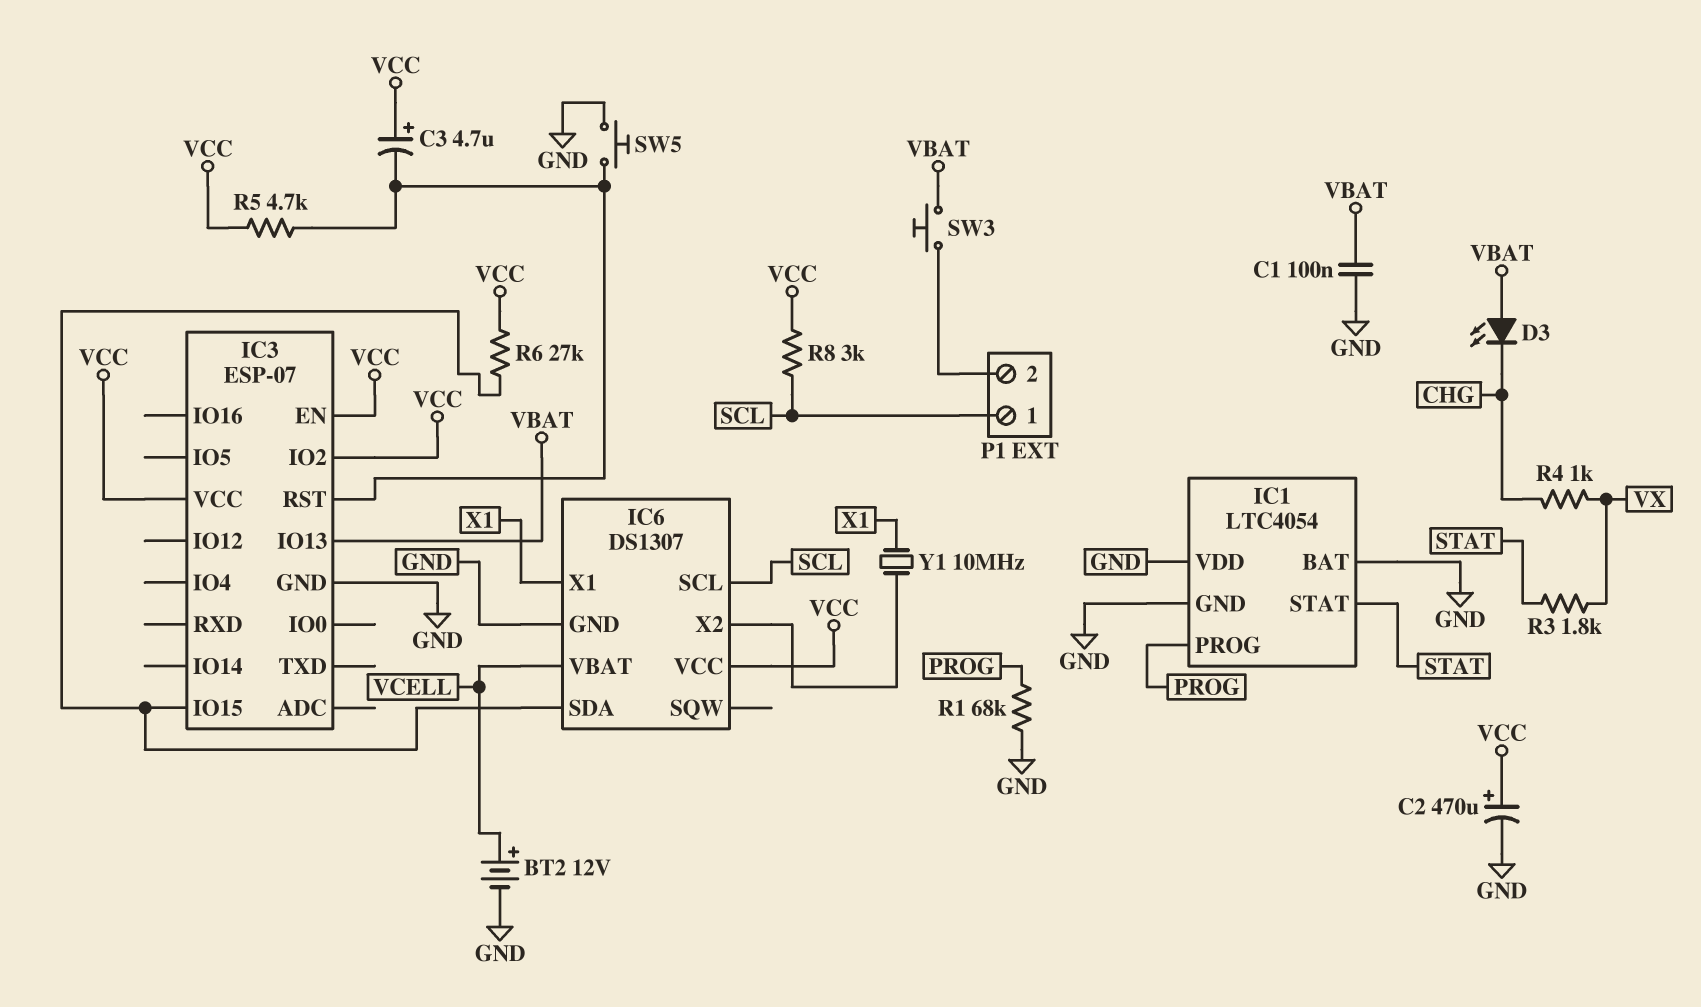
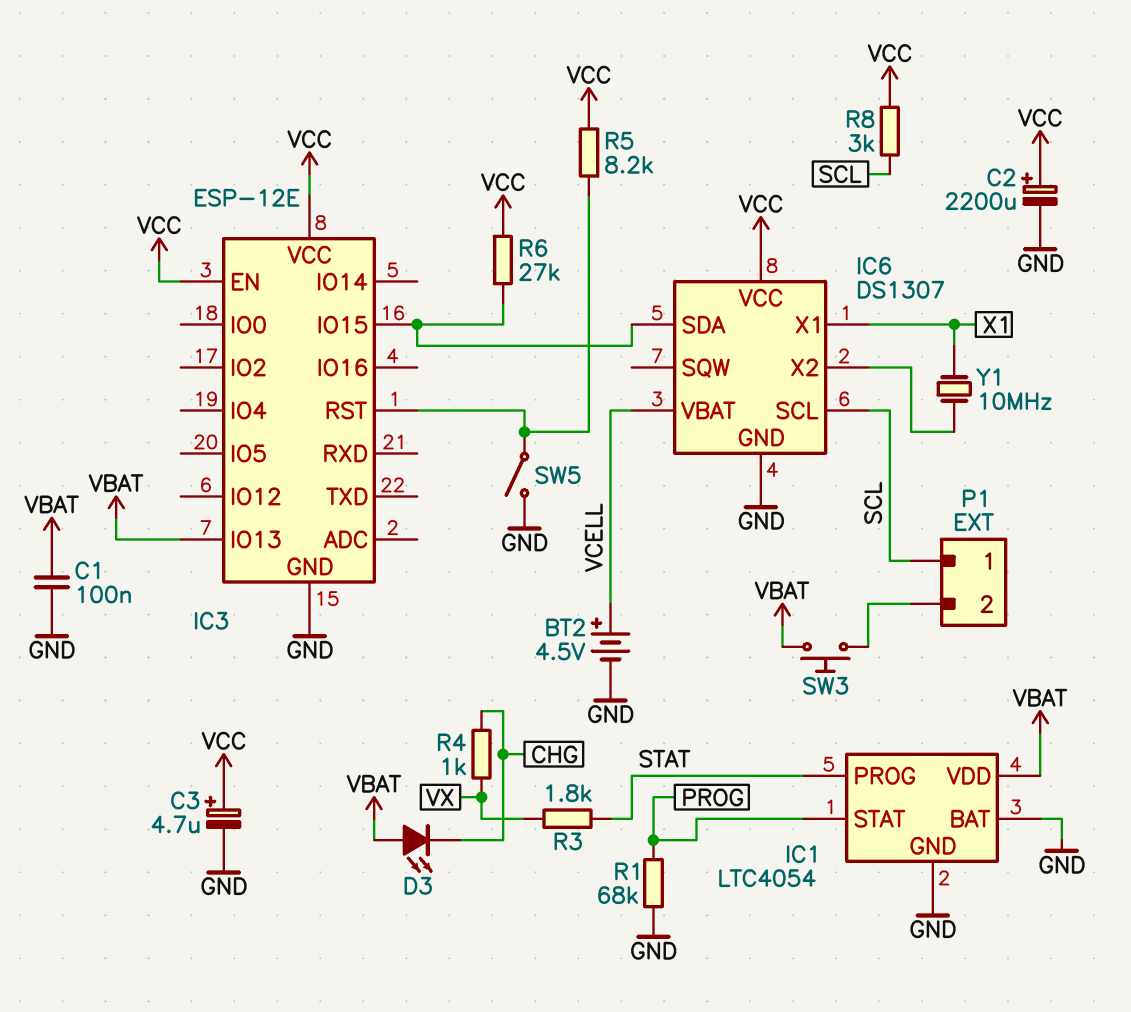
BT2: 12V (plus VCELL, minus GND) -> 4.5V (plus VCELL, minus GND)
C2: 470uF (plus VCC, minus GND) -> 2200uF (plus VCC, minus GND)
C3: 4.7uF (plus VCC, minus IC3/RST) -> 4.7uF (plus VCC, minus GND)
IC1 pin PROG: PROG -> STAT
IC1 pin STAT: STAT -> PROG
IC1 pin VDD: GND -> VBAT
IC3: ESP-07 -> ESP-12E
IC3 pin IO2: VCC -> none
R5: 4.7k (IC3/RST, VCC) -> 8.2k (IC3/RST, VCC)
SW5: button (GND, IC3/RST) -> switch (GND, IC3/RST)

